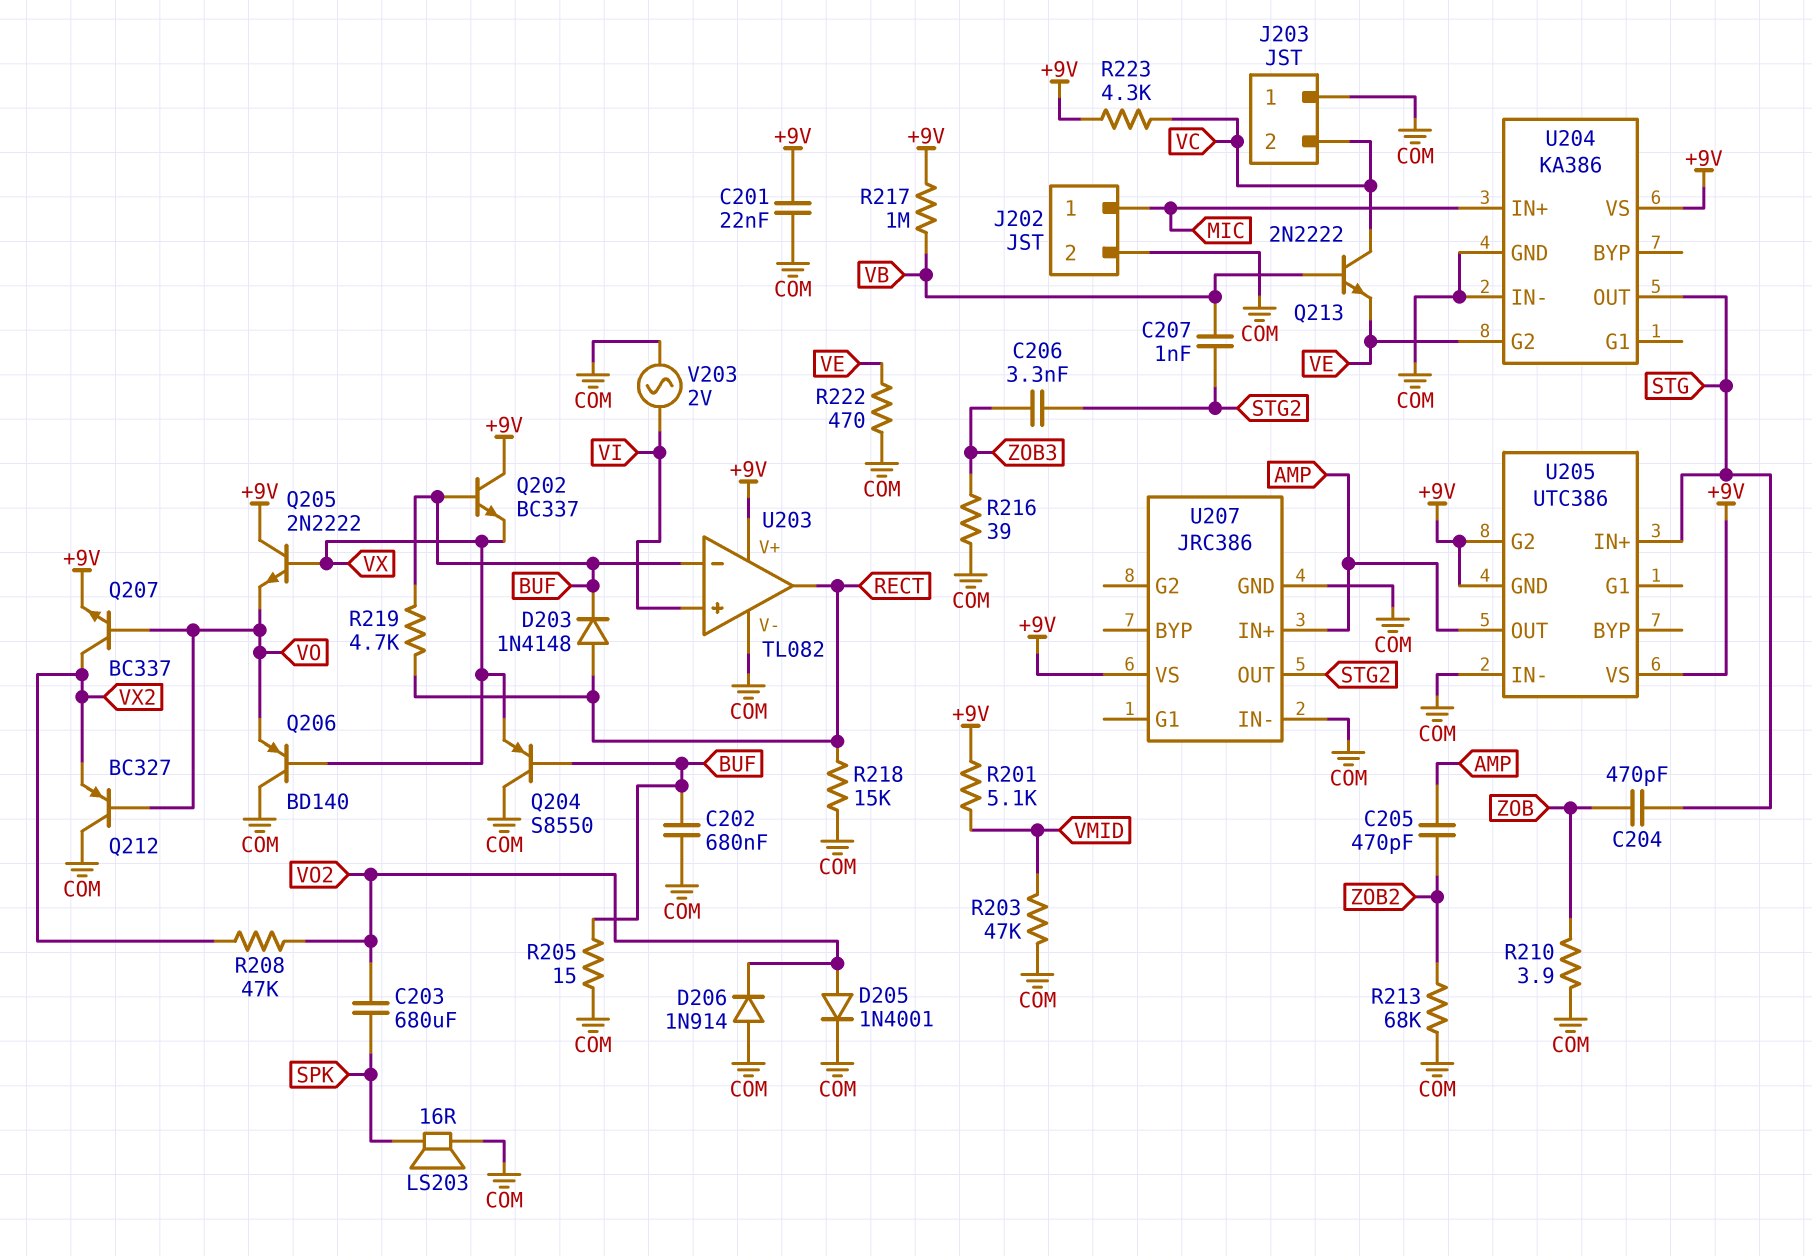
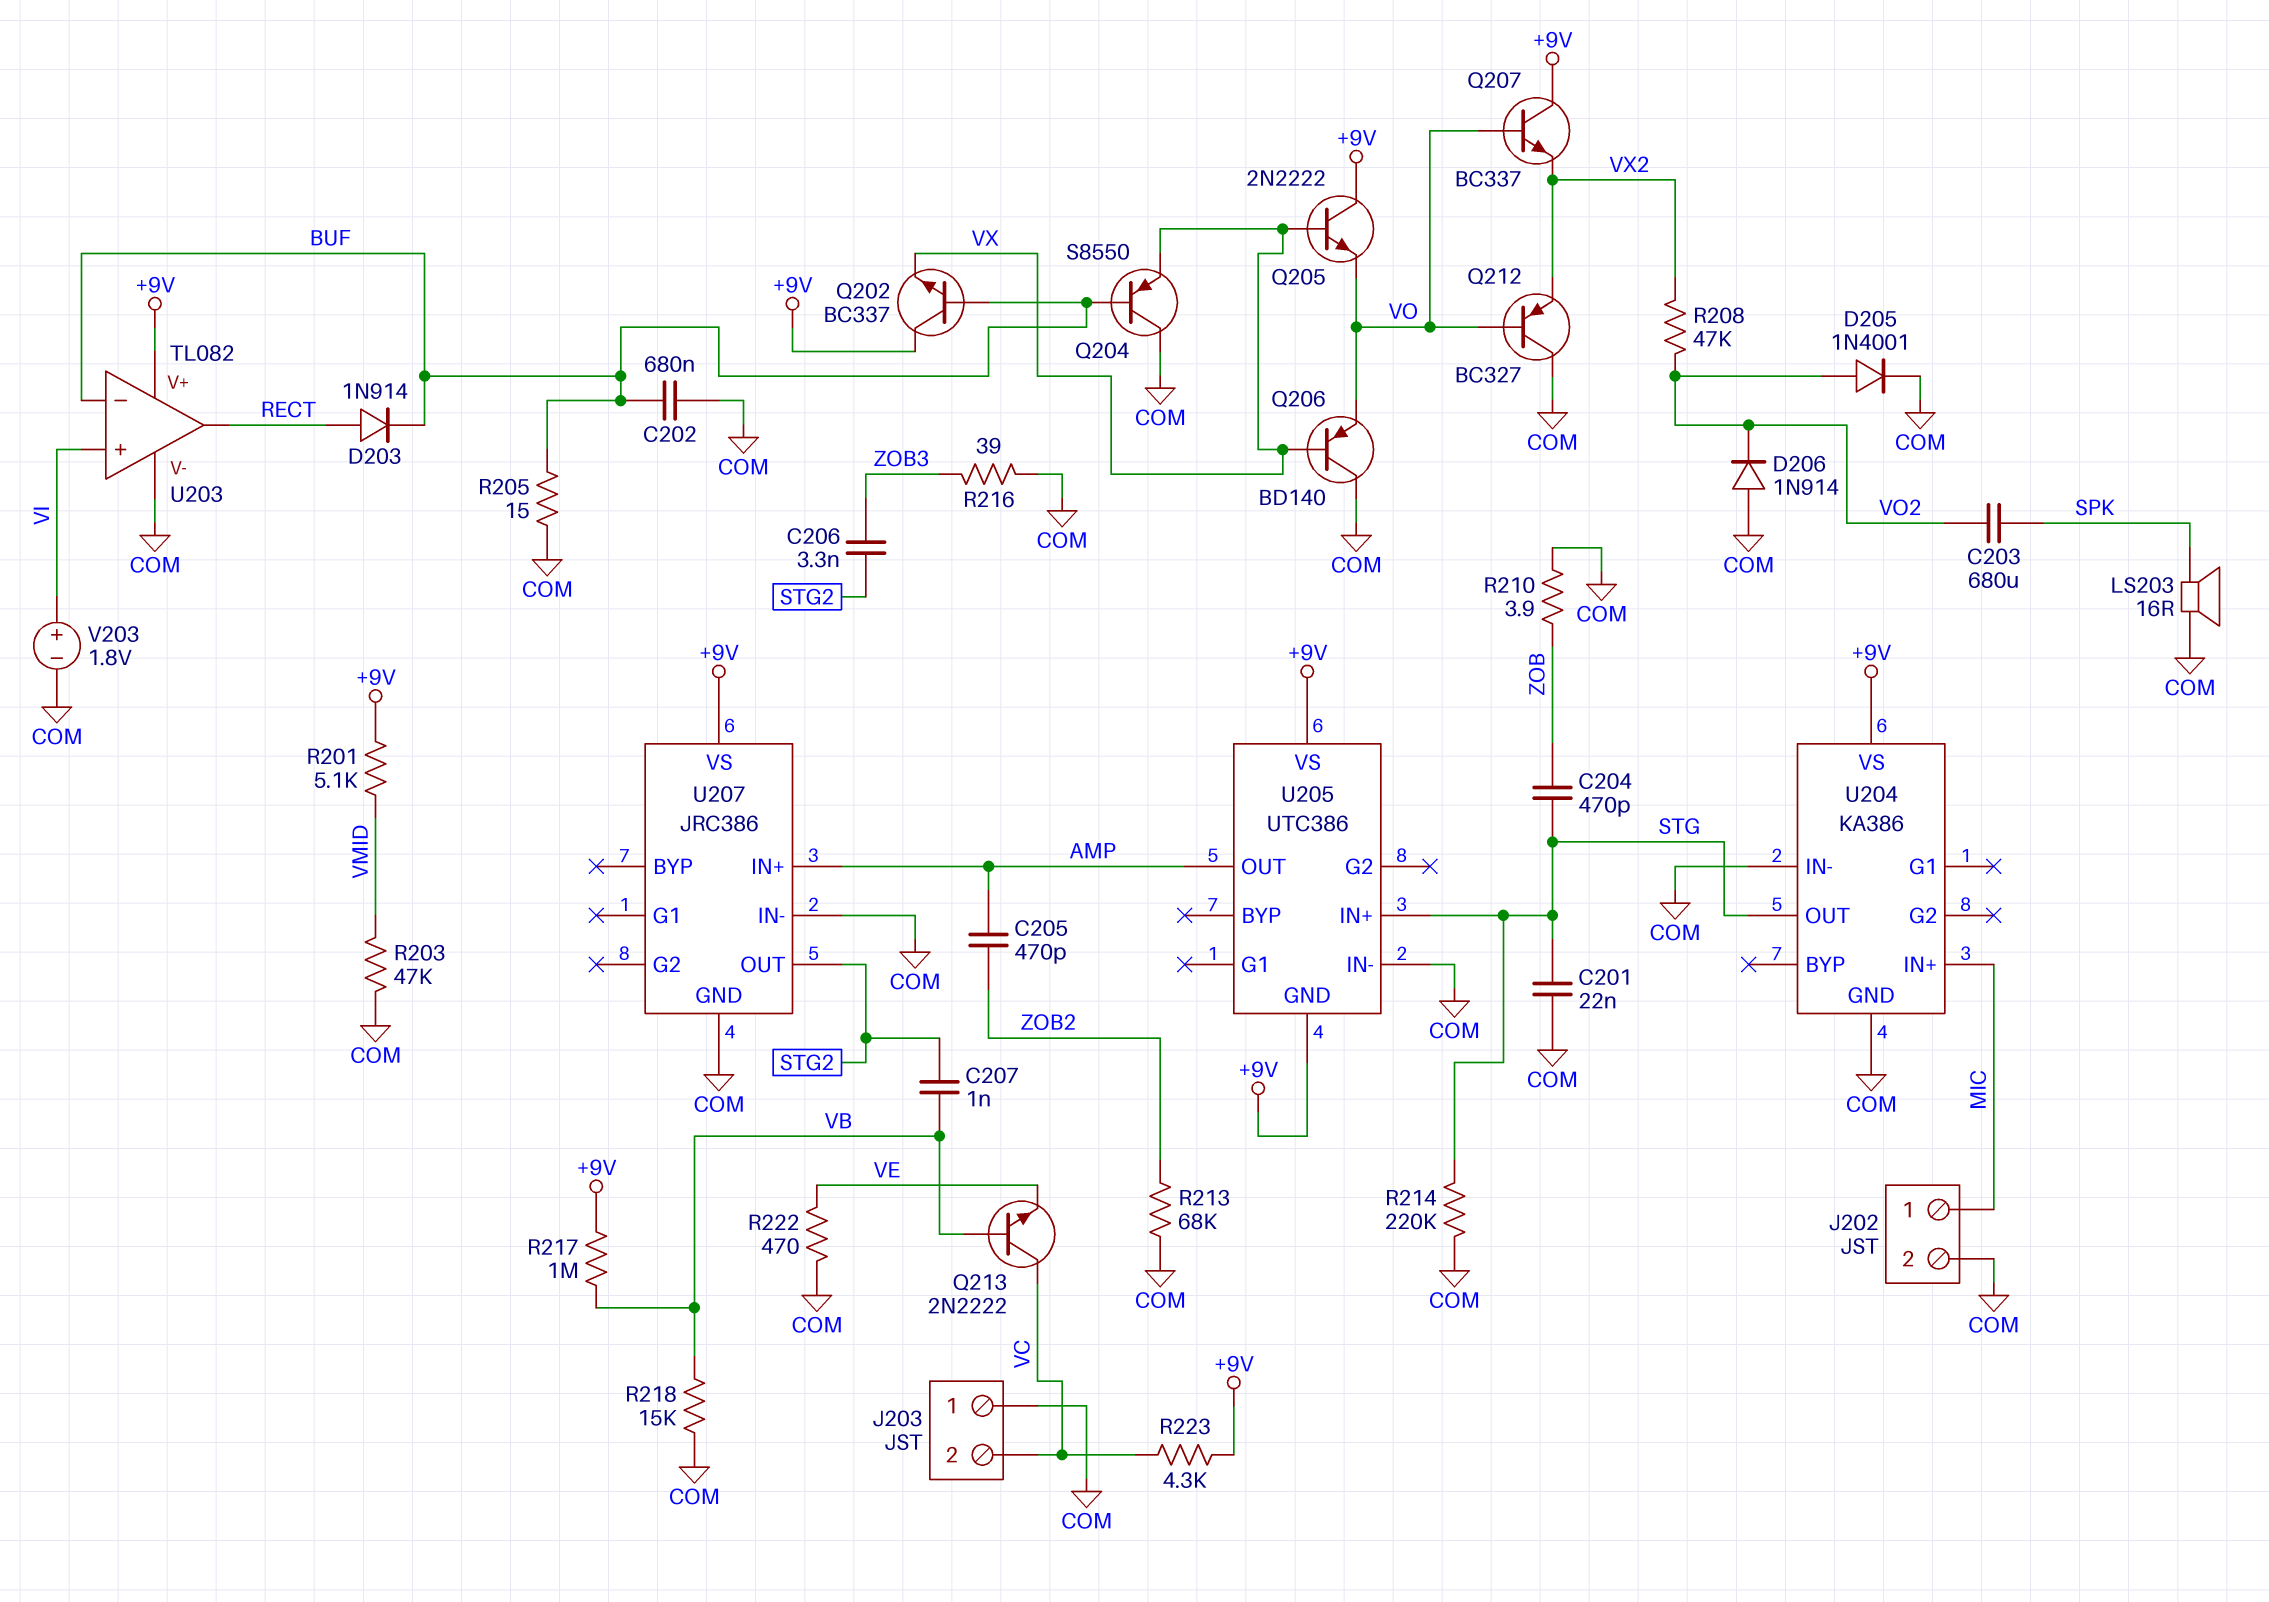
C201: 22nF (+9V, COM) -> 22nF (COM, STG)
D203: diode 1N4148 (A RECT, K BUF) -> diode 1N914 (A RECT, K BUF)
Q207: NPN BC337 (B VO, C VX2, E +9V) -> NPN BC337 (B VO, C +9V, E VX2)
R214: none -> 220k (COM, STG)
R218: 15k (COM, RECT) -> 15k (COM, VB)
R219: 4.7k (BUF, RECT) -> none
U204 pin G2: VE -> none
U205 pin G2: +9V -> none
V203: AC 2V (COM, VI) -> 1.8V (plus VI, minus COM)

